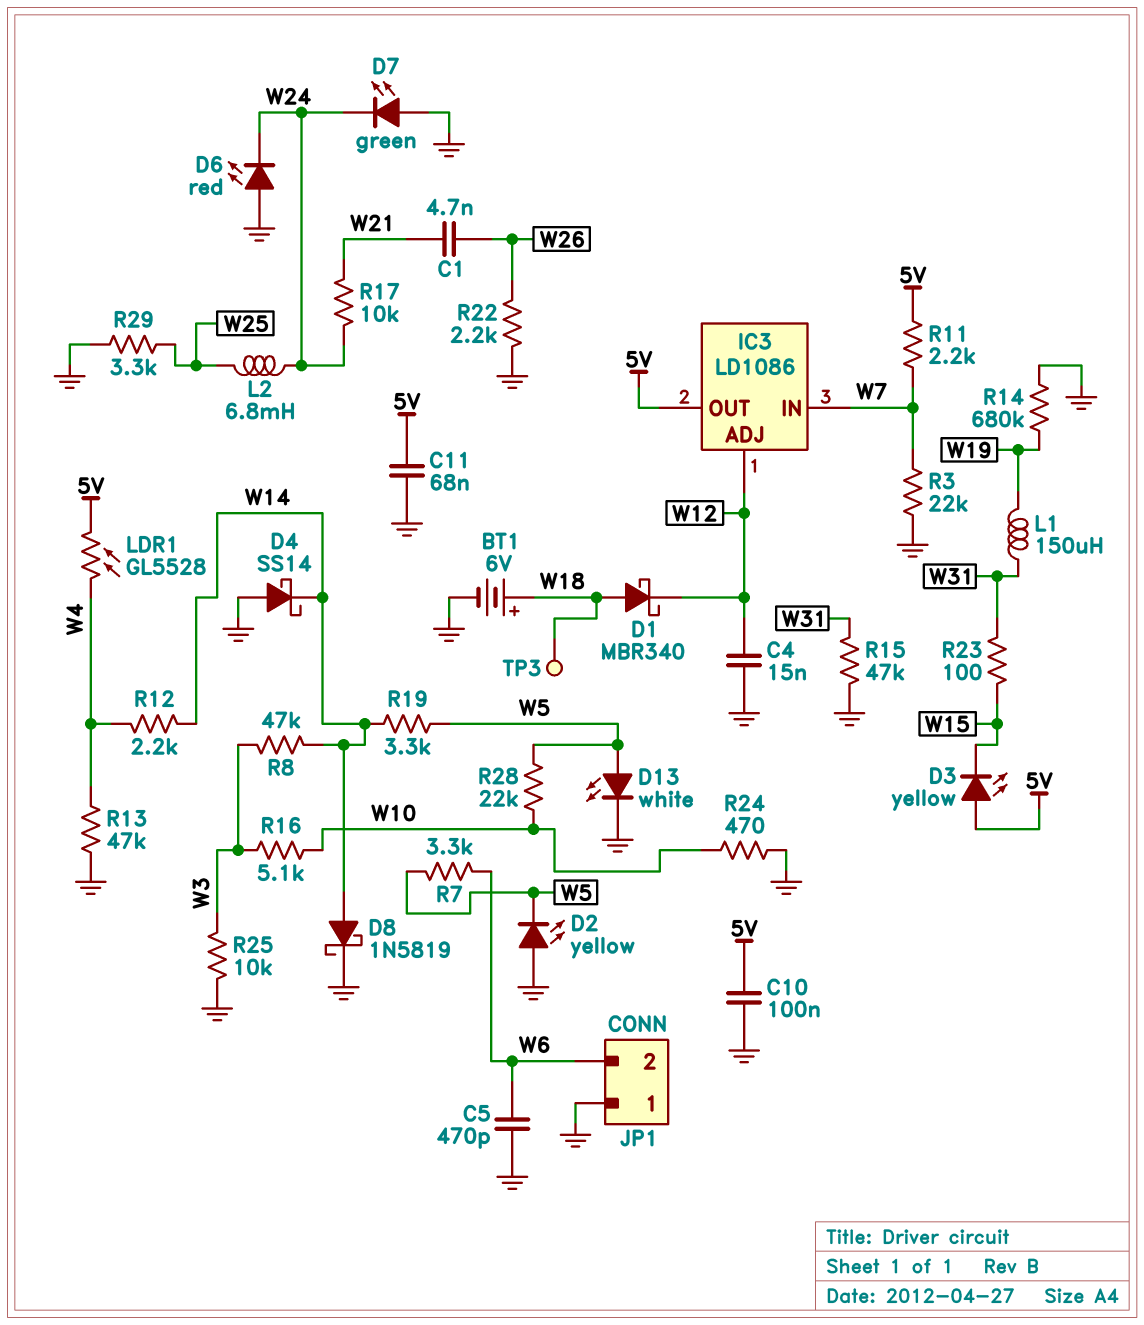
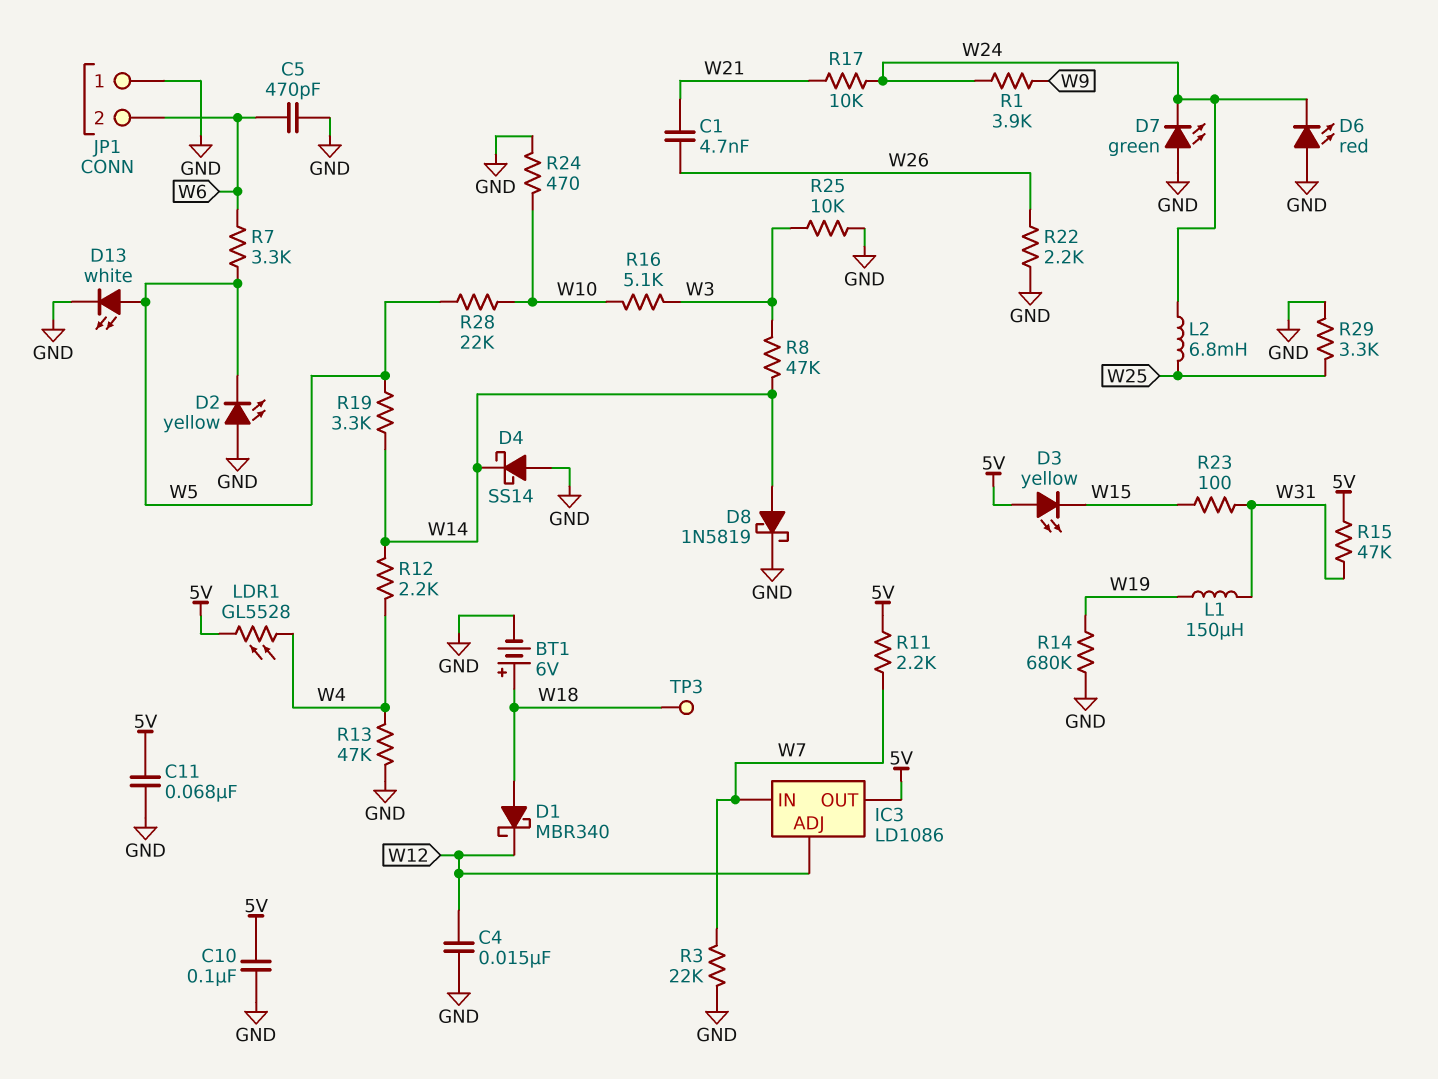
R1: none -> 3.9k (W9, W24)
R15: 47k (GND, W31) -> 47k (5V, W31)

